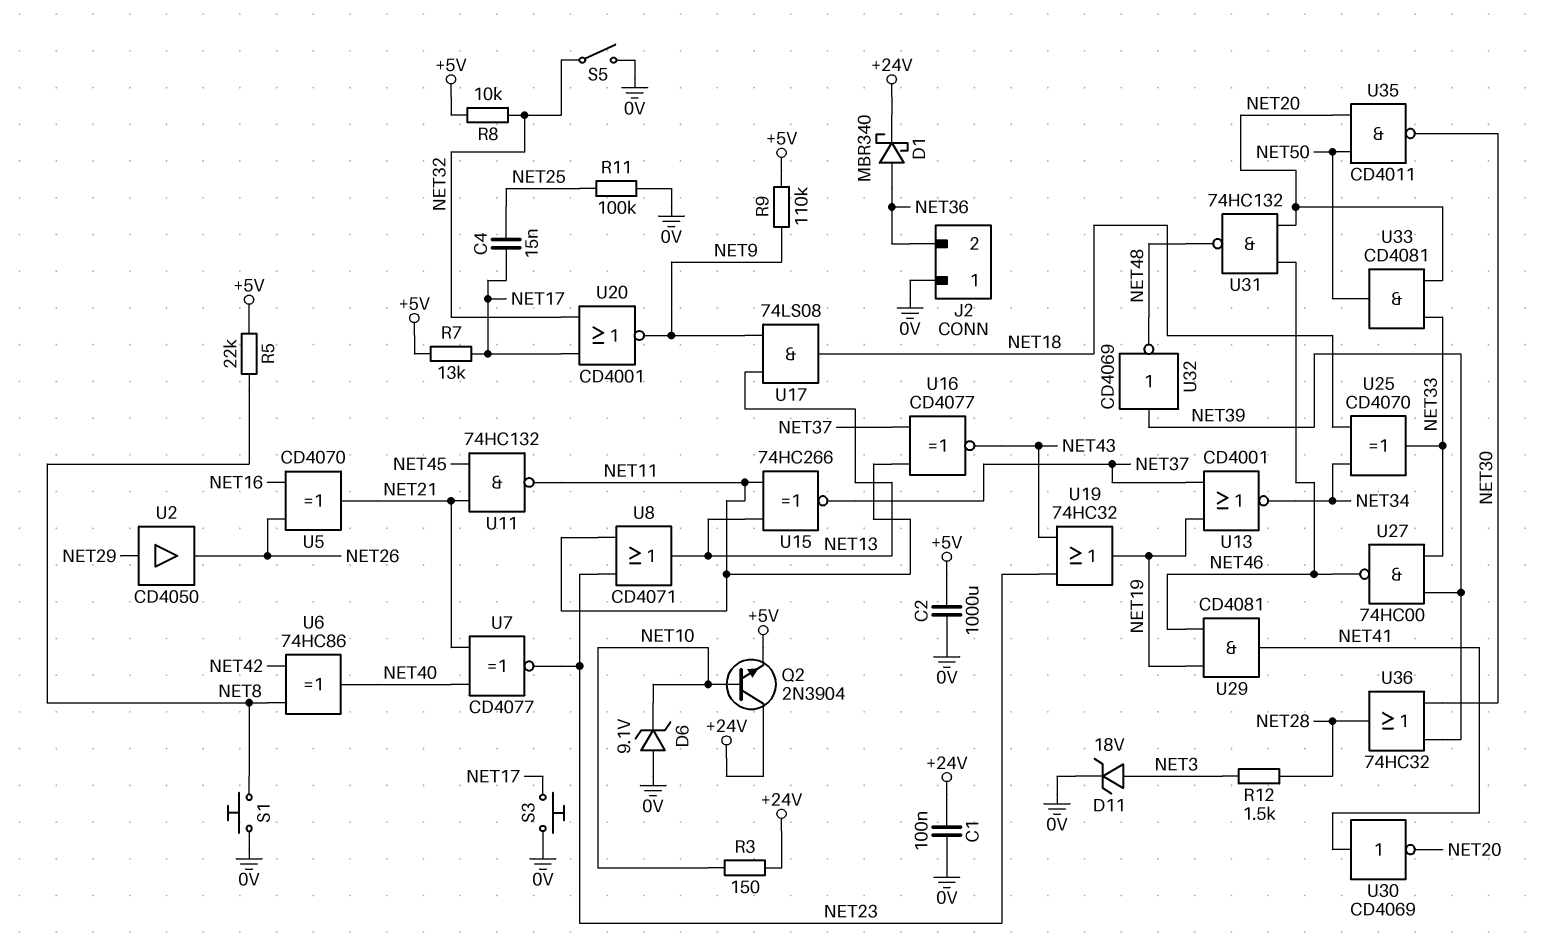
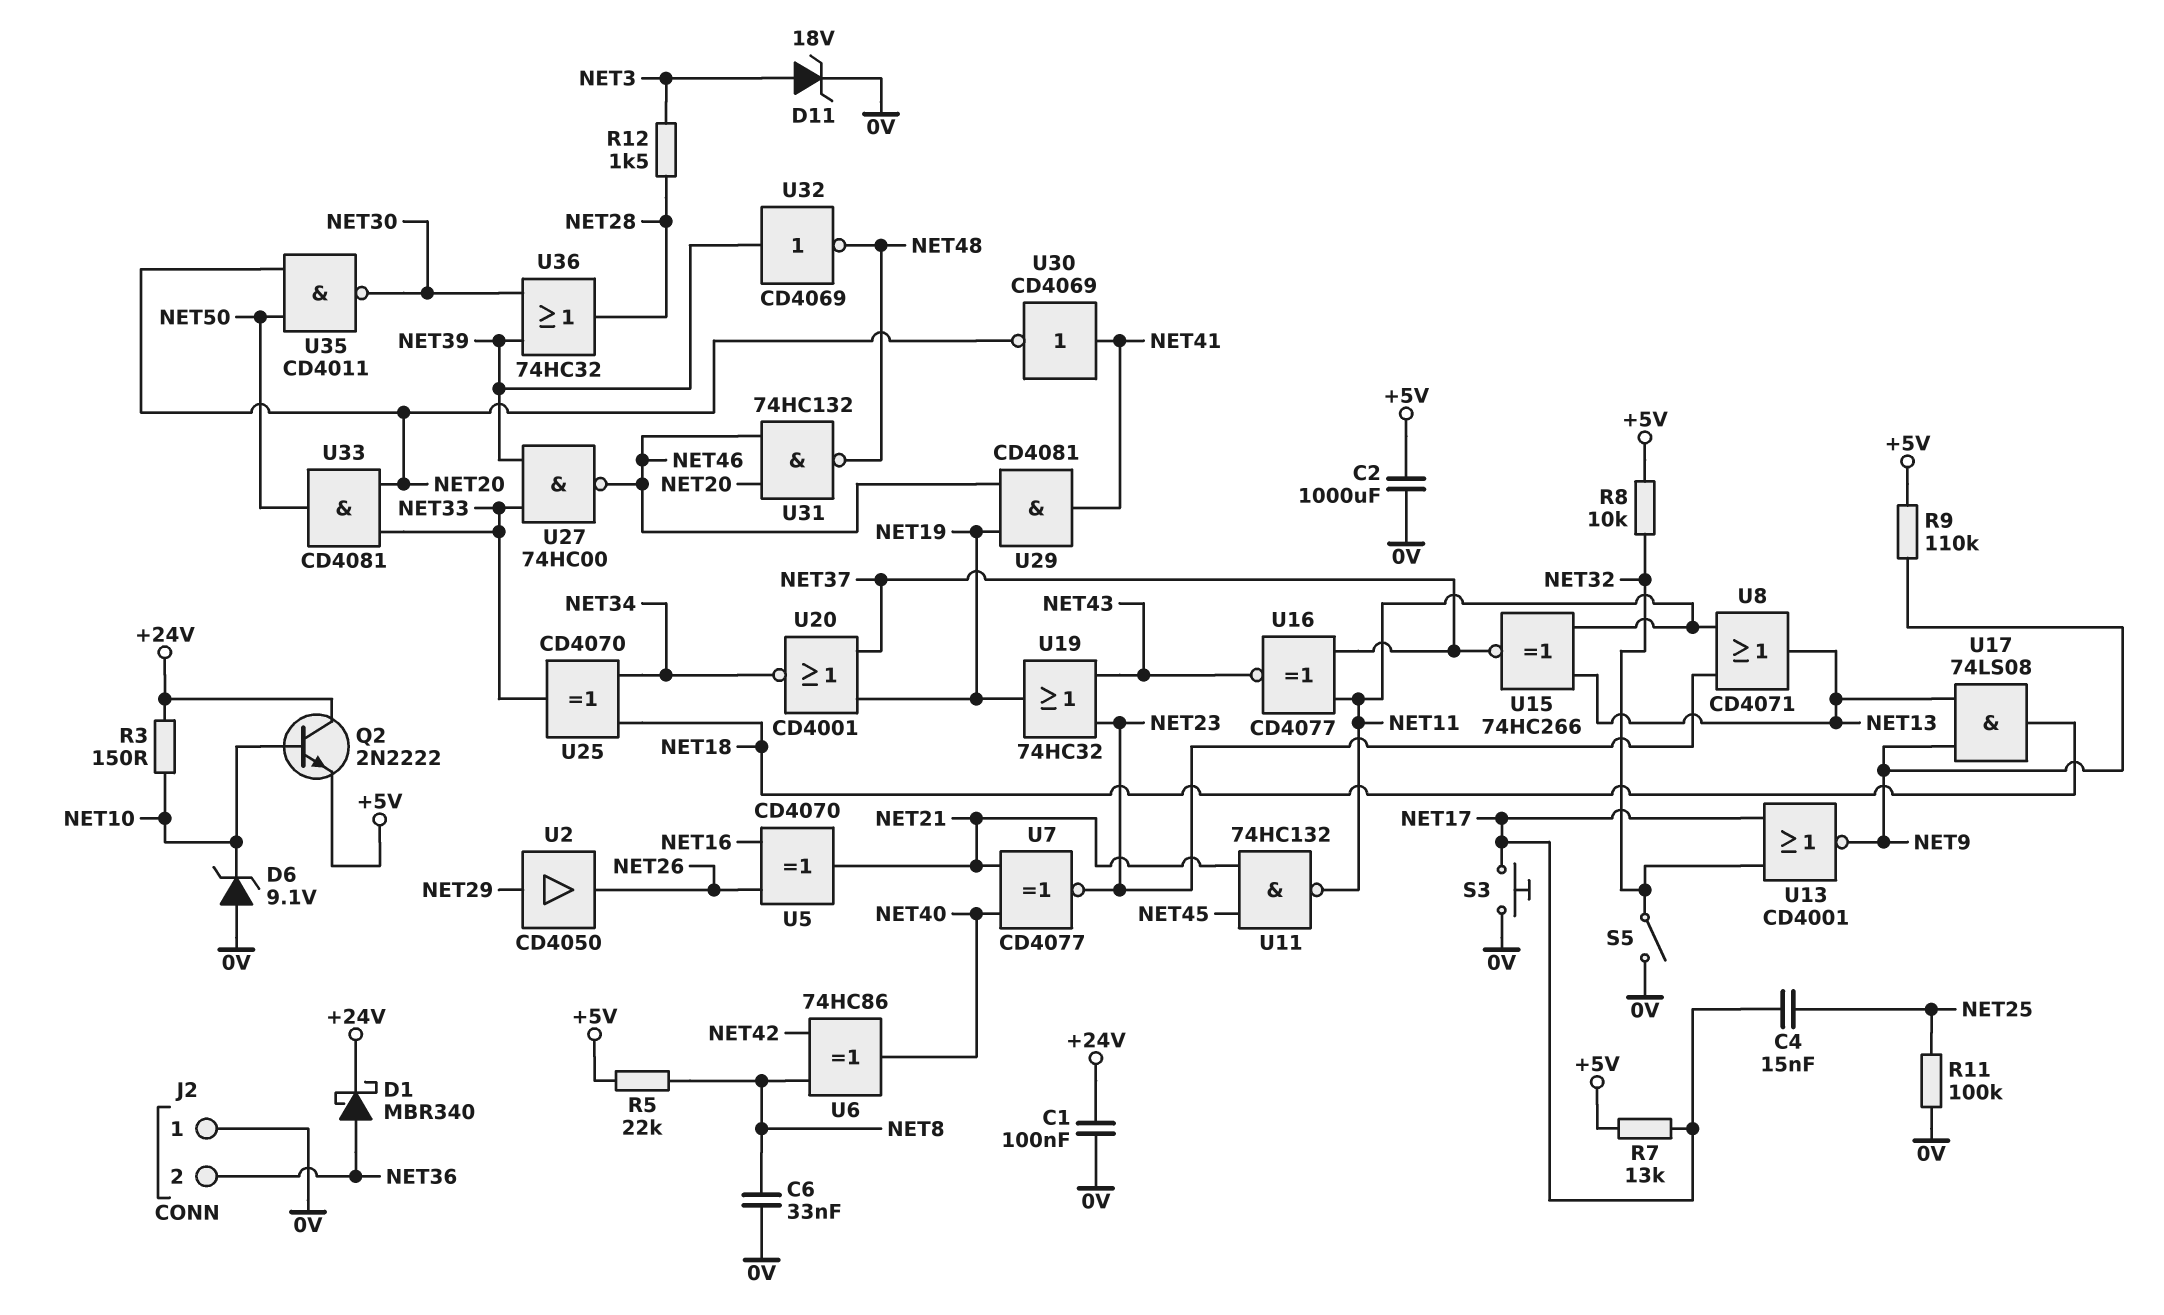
C6: none -> 33nF (0V, NET8)
Q2: NPN 2N3904 (B NET10, C +24V, E +5V) -> NPN 2N2222 (B NET10, C +24V, E +5V)
S1: button (0V, NET8) -> none
U13: NOR CD4001 (in NET19, in NET37, out NET34) -> NOR CD4001 (in NET17, in NET32, out NET9)
U20: NOR CD4001 (in NET17, in NET32, out NET9) -> NOR CD4001 (in NET19, in NET37, out NET34)

